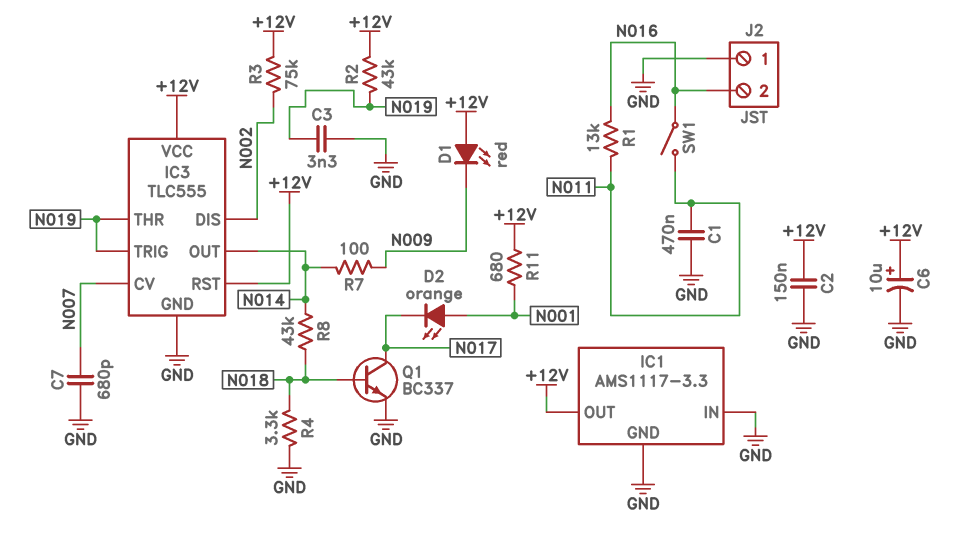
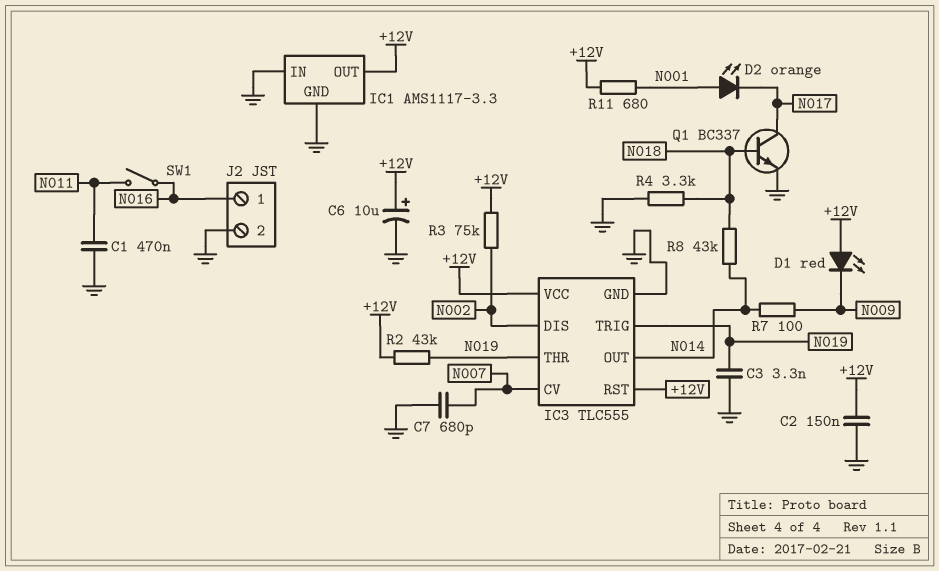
J2 pin 1: GND -> N016
J2 pin 2: N016 -> GND
R1: 13k (N011, N016) -> none

